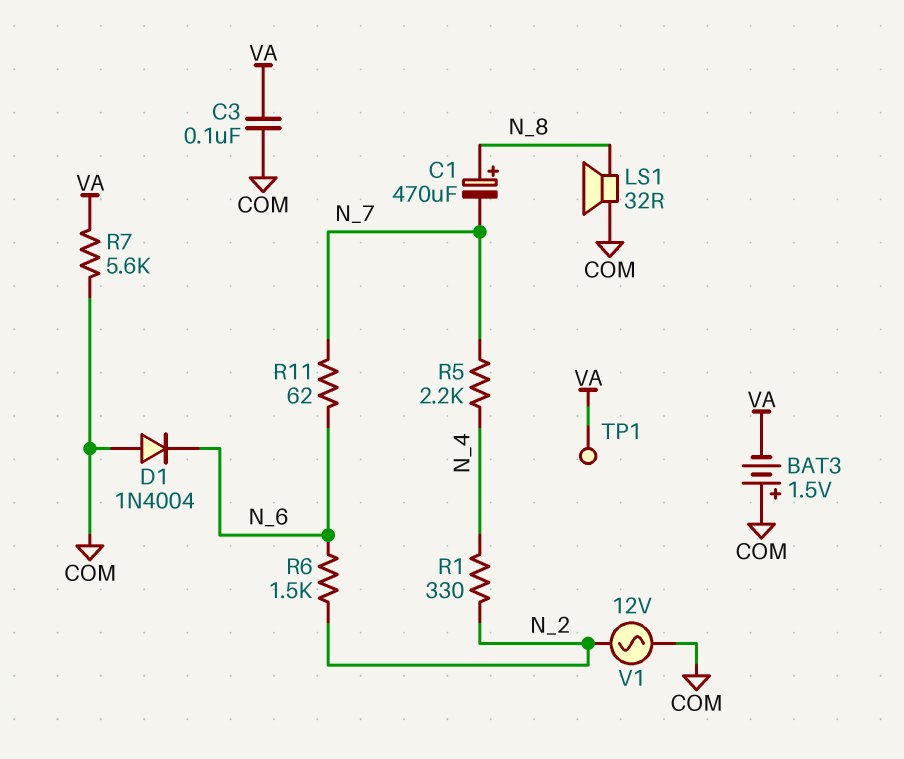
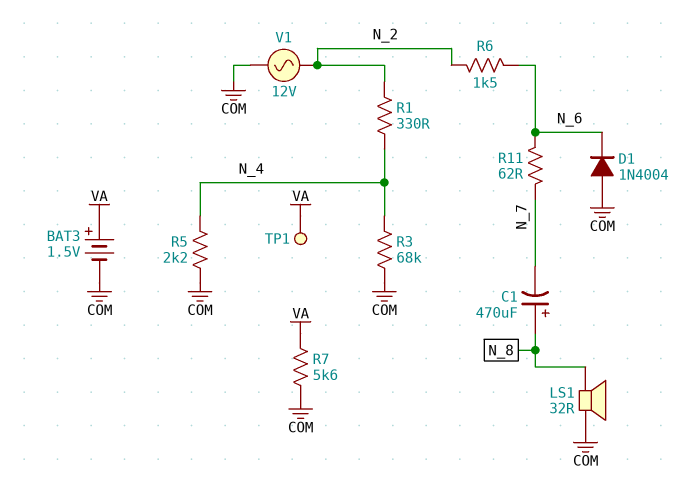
BAT3: 1.5V (plus COM, minus VA) -> 1.5V (plus VA, minus COM)
C3: 100nF (COM, VA) -> none
R3: none -> 68k (COM, N_4)
R5: 2.2k (N_4, N_7) -> 2.2k (COM, N_4)

